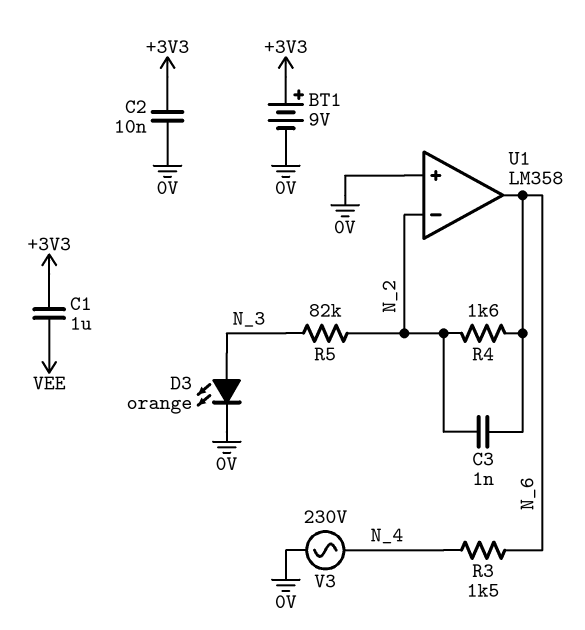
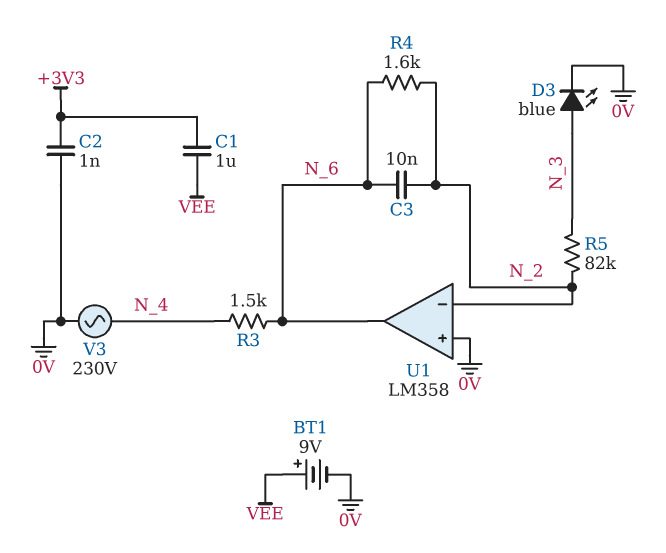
BT1: 9V (plus +3V3, minus 0V) -> 9V (plus VEE, minus 0V)
C2: 10nF (+3V3, 0V) -> 1nF (+3V3, 0V)
C3: 1nF (N_2, N_6) -> 10nF (N_2, N_6)
D3: LED orange (A N_3, K 0V) -> LED blue (A N_3, K 0V)

